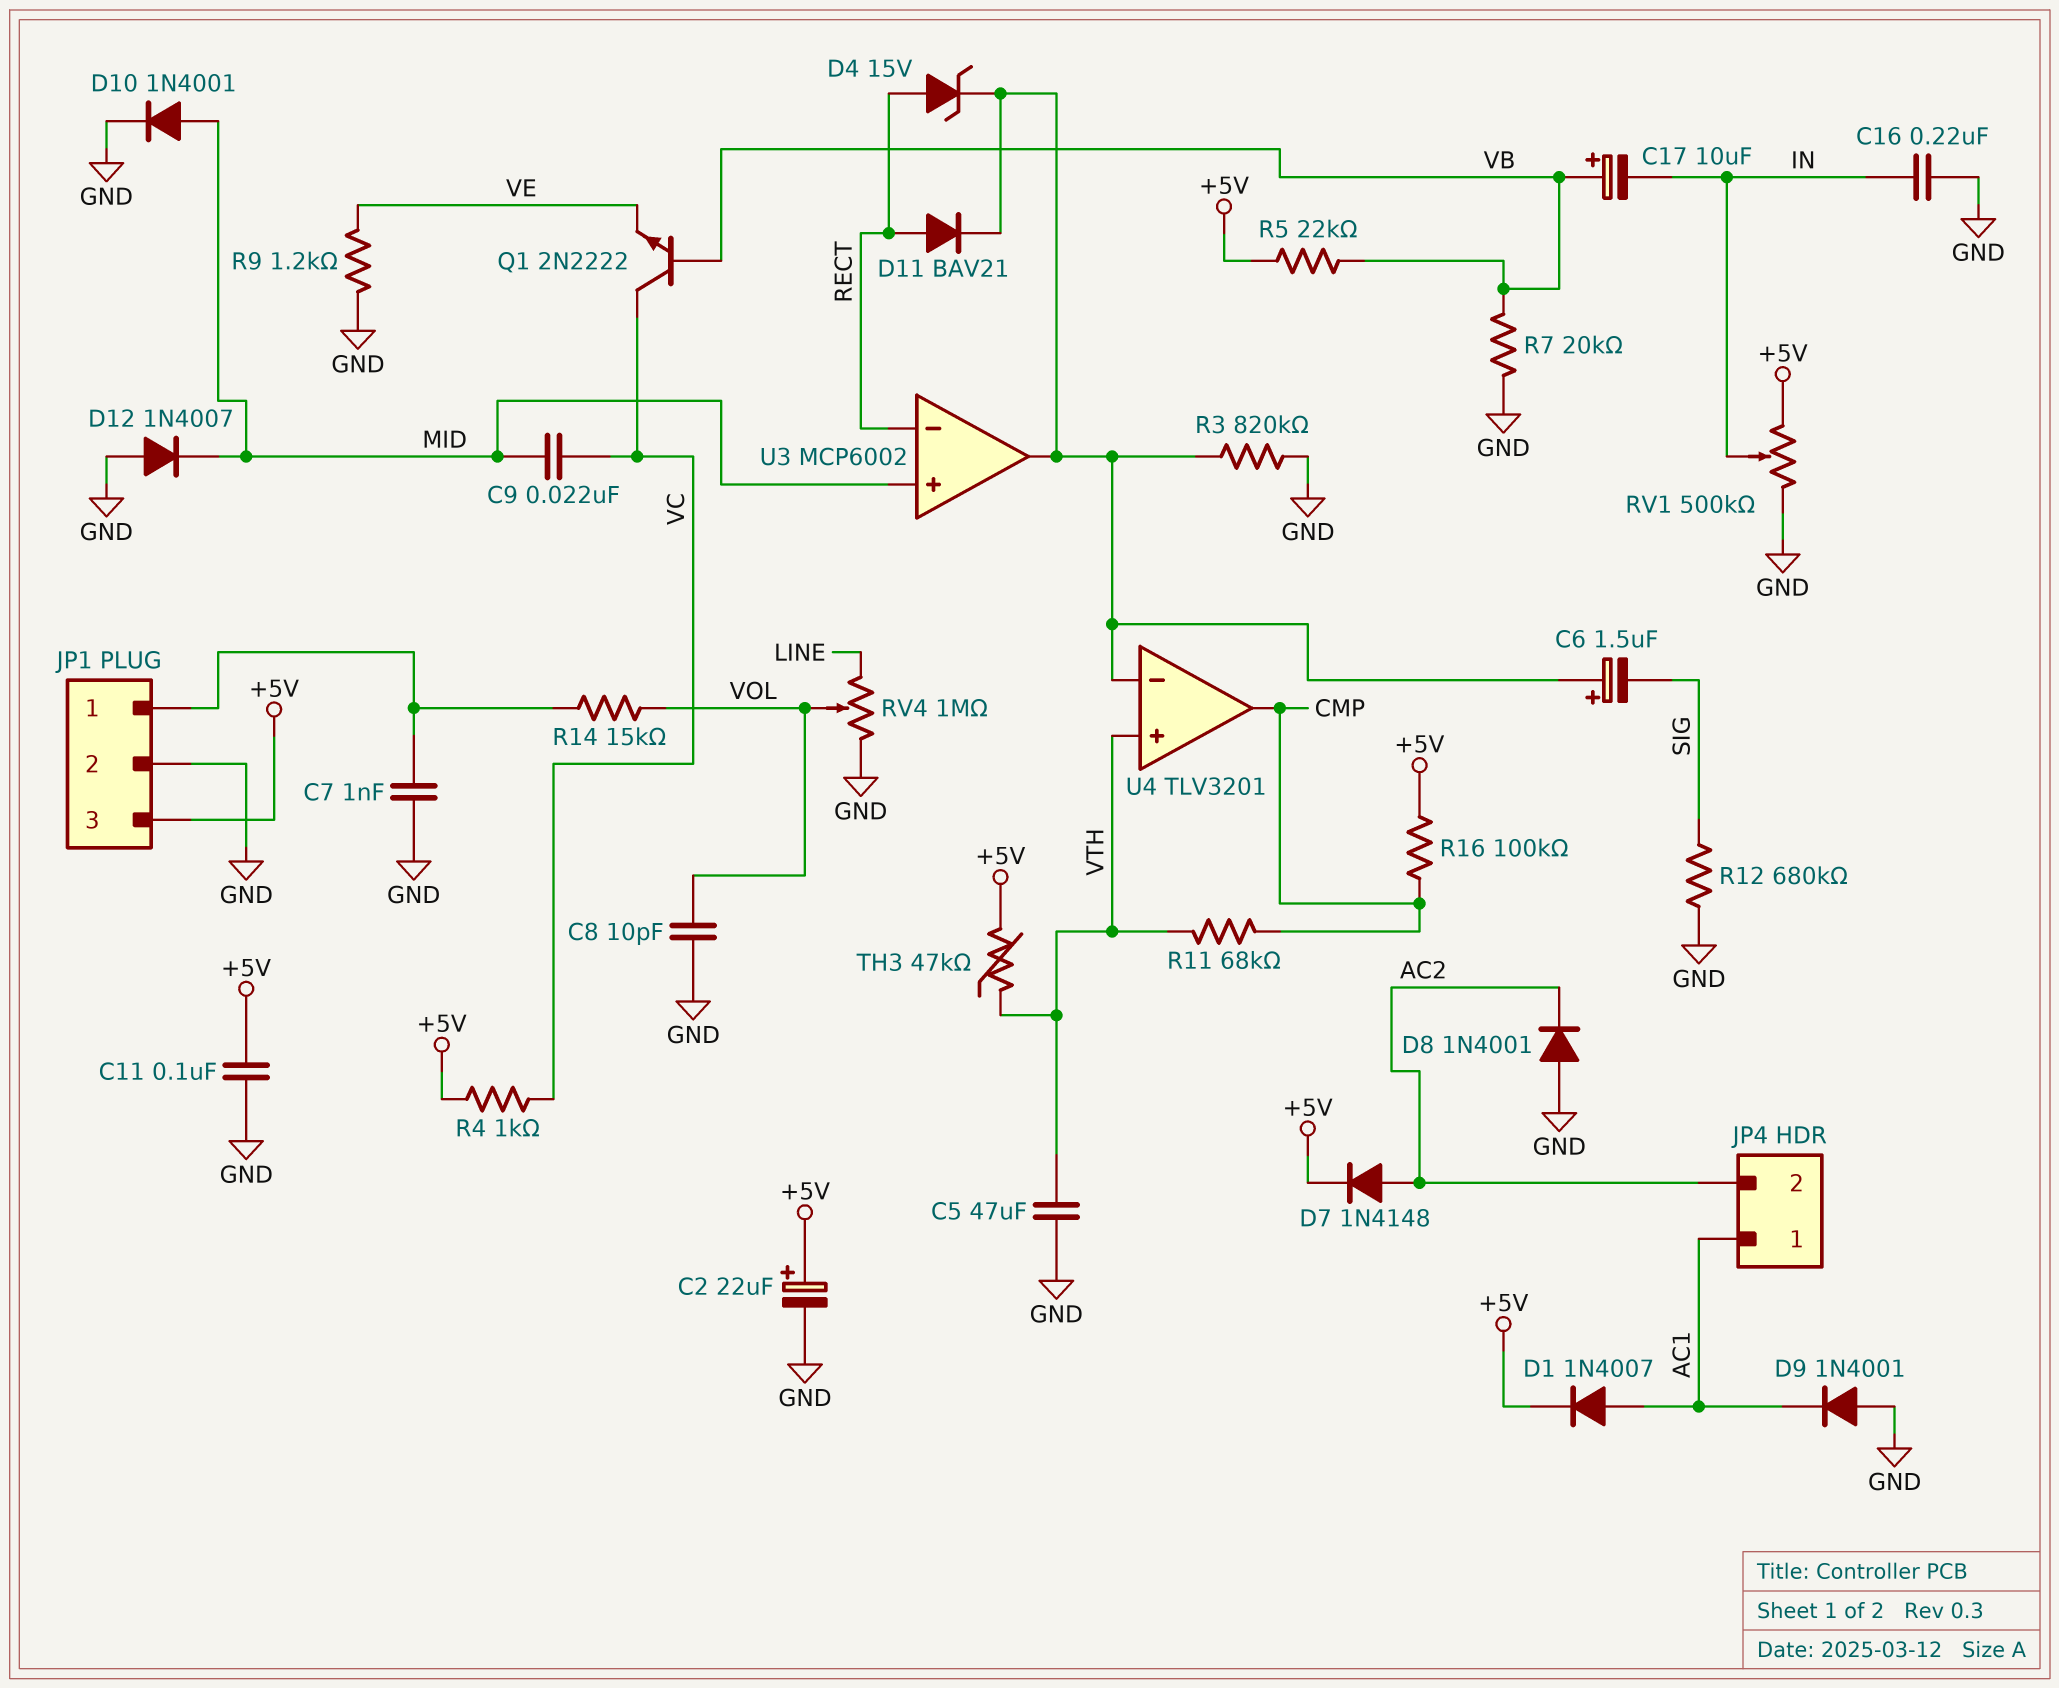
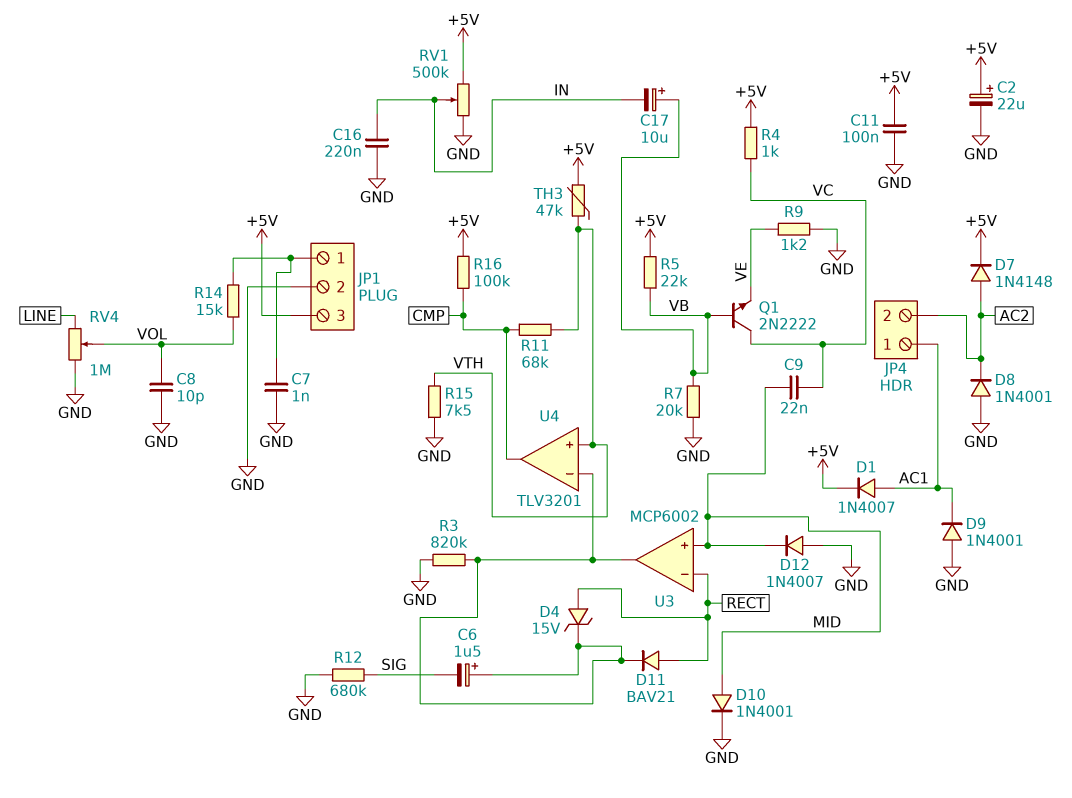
C5: 47uF (GND, VTH) -> none
R15: none -> 7.5k (GND, VTH)

